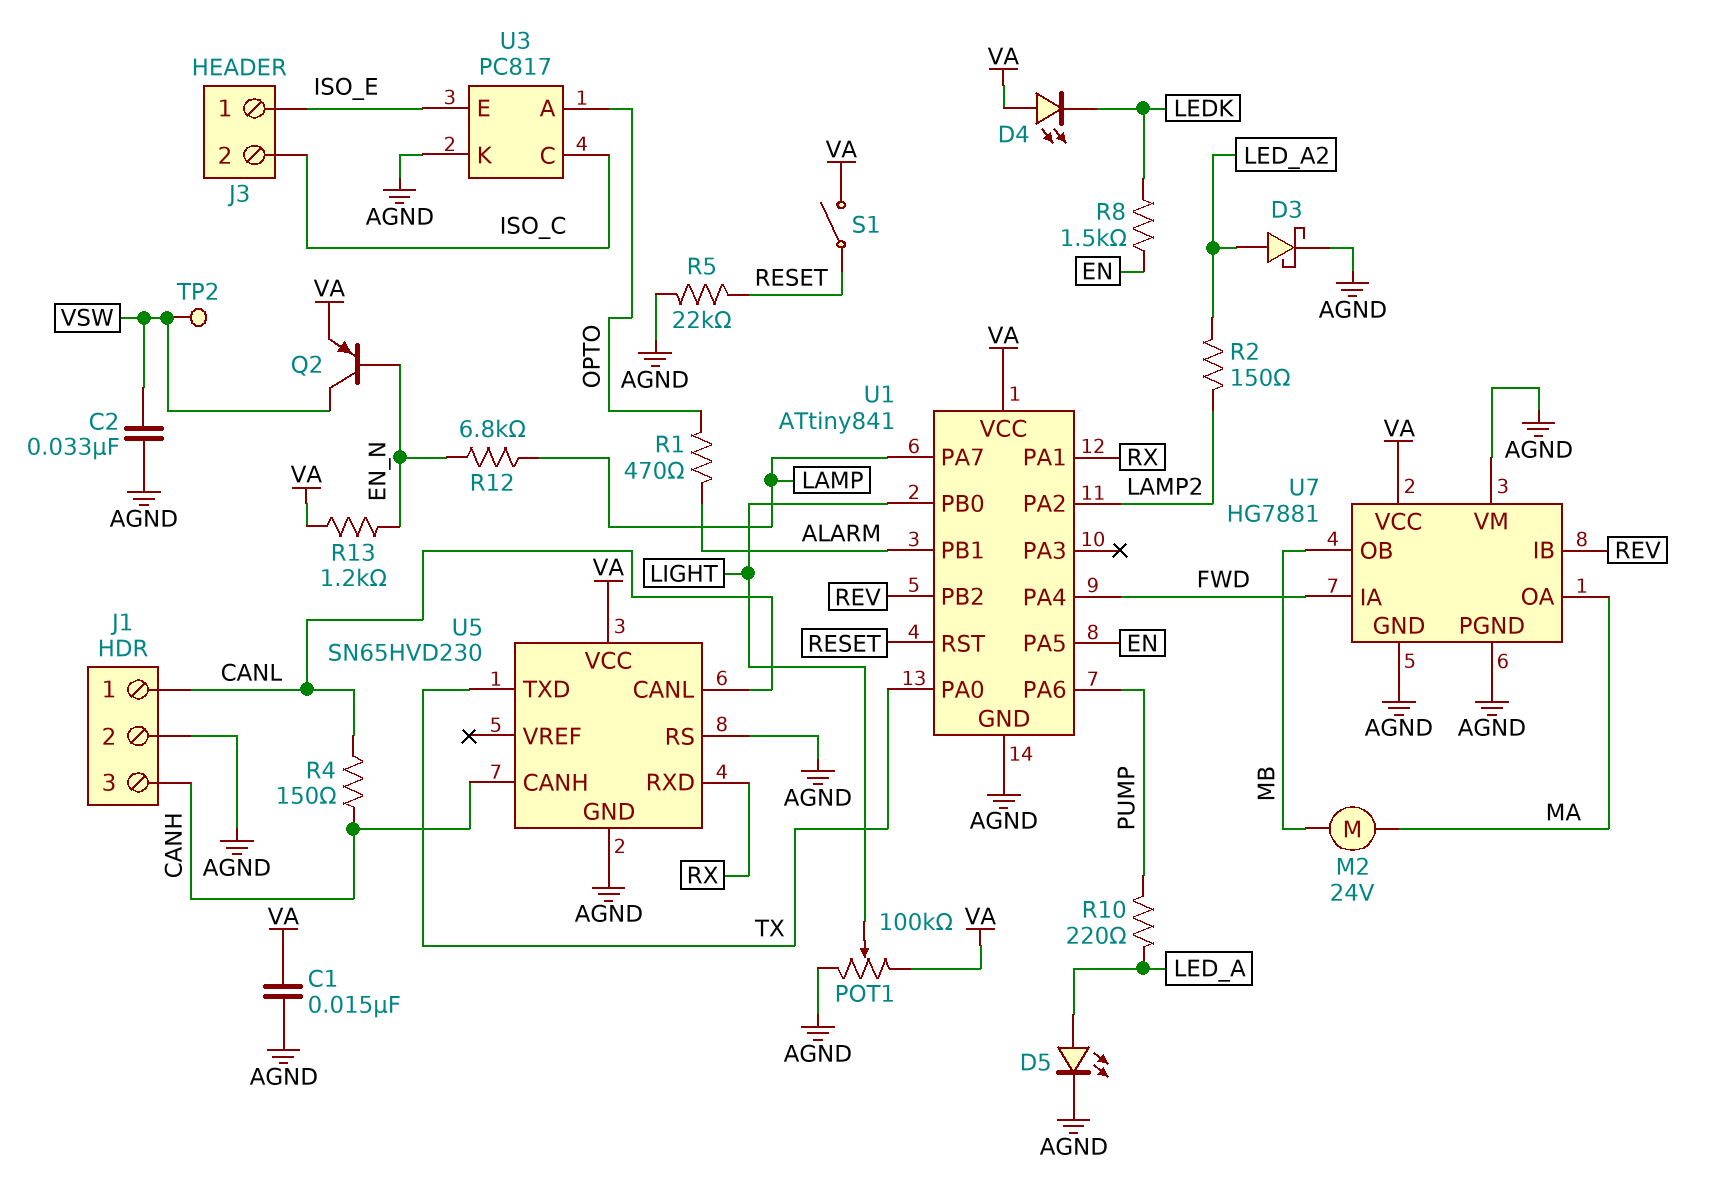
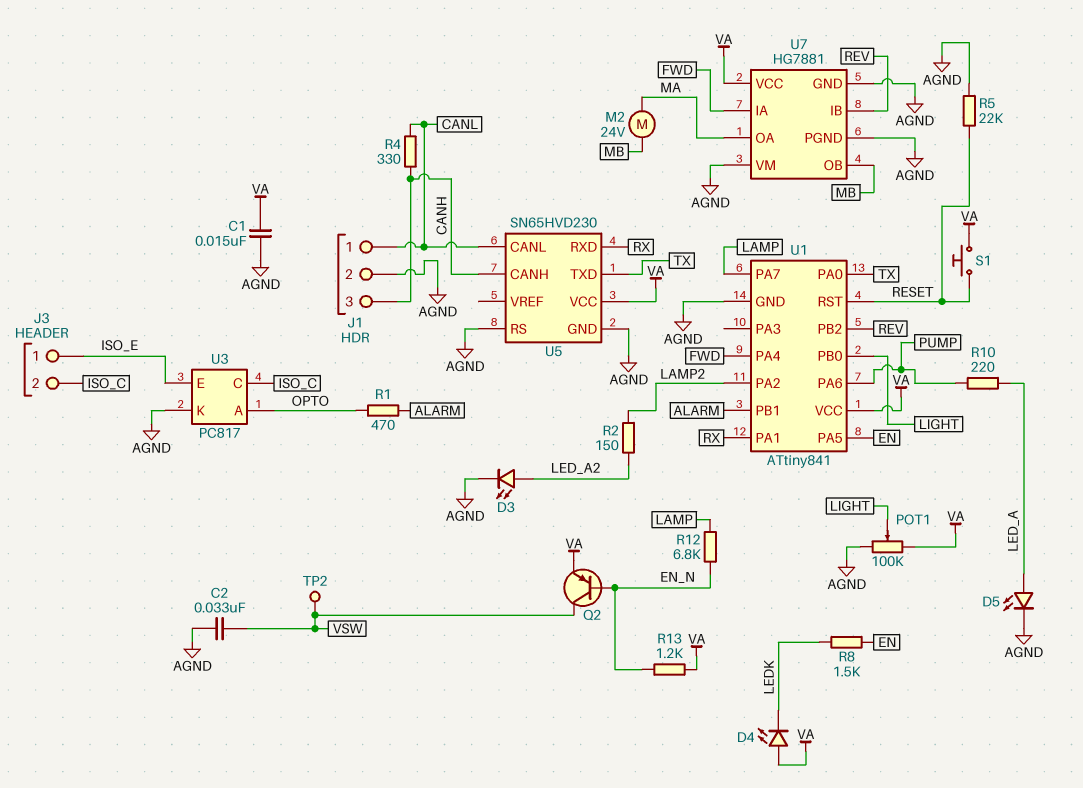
D3: schottky (A LED_A2, K AGND) -> LED (A LED_A2, K AGND)
R4: 150 (CANH, CANL) -> 330 (CANH, CANL)
S1: switch (RESET, VA) -> button (RESET, VA)

